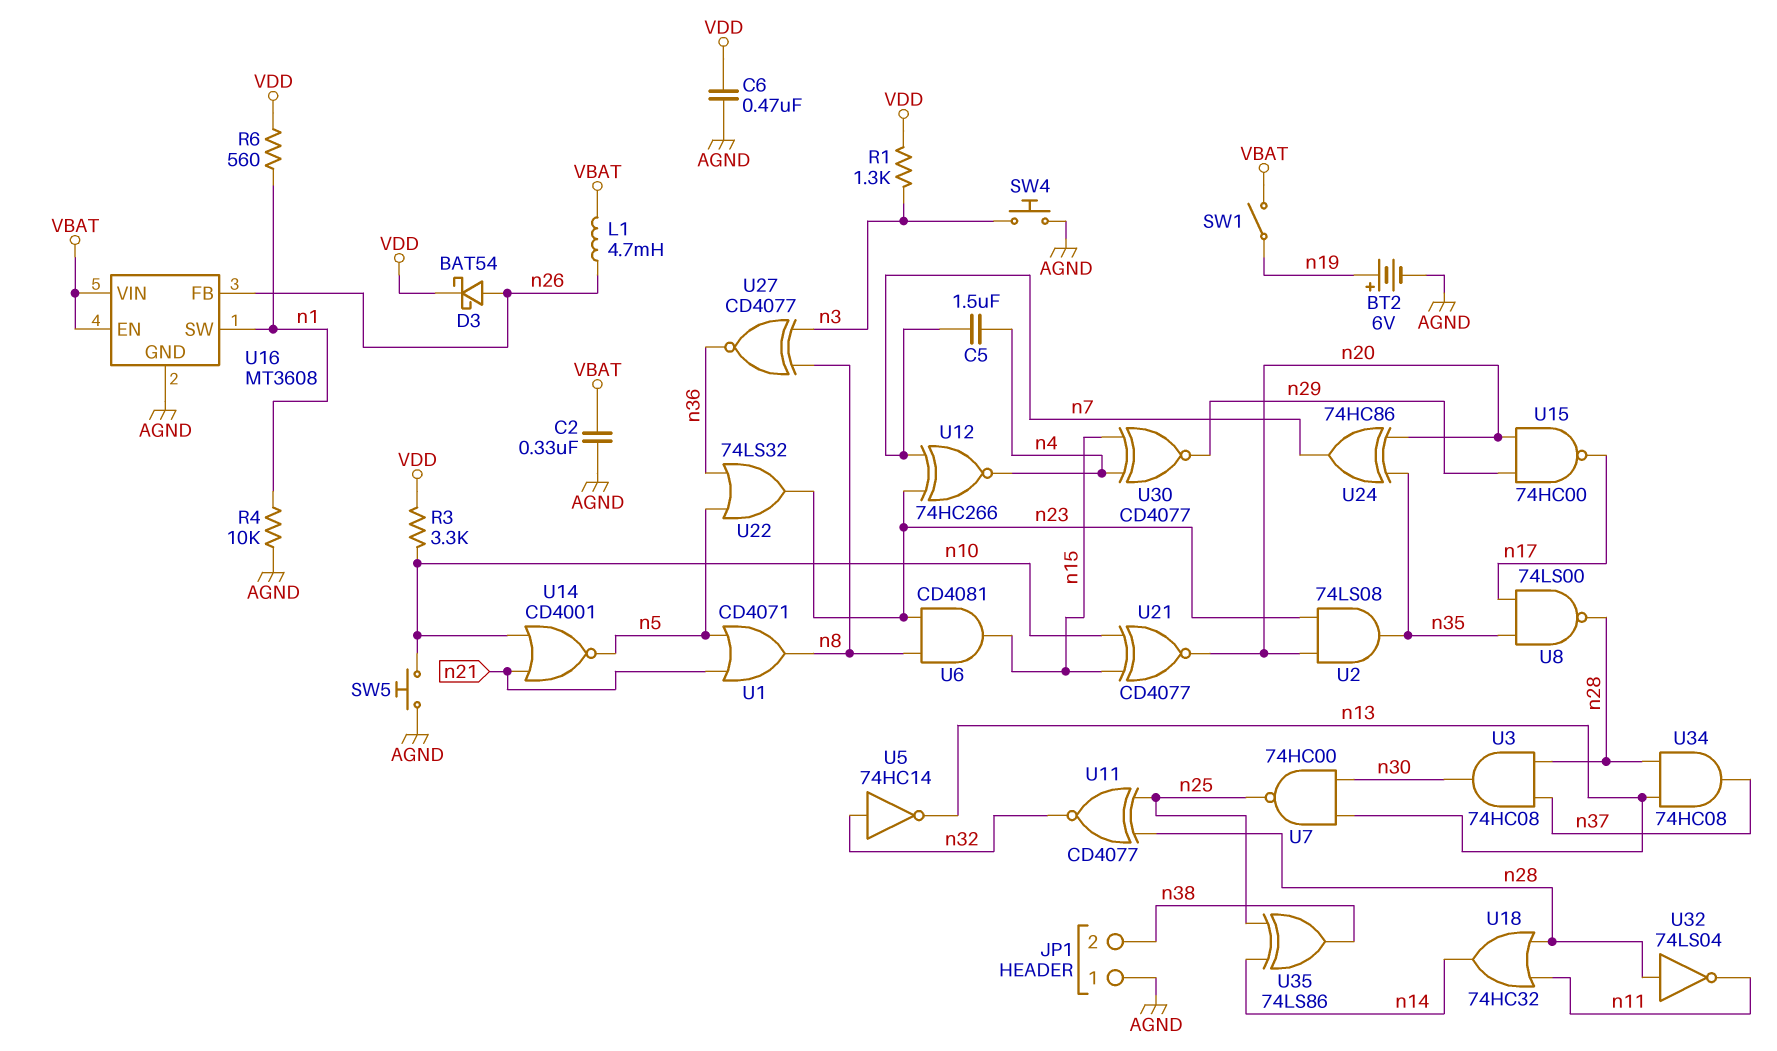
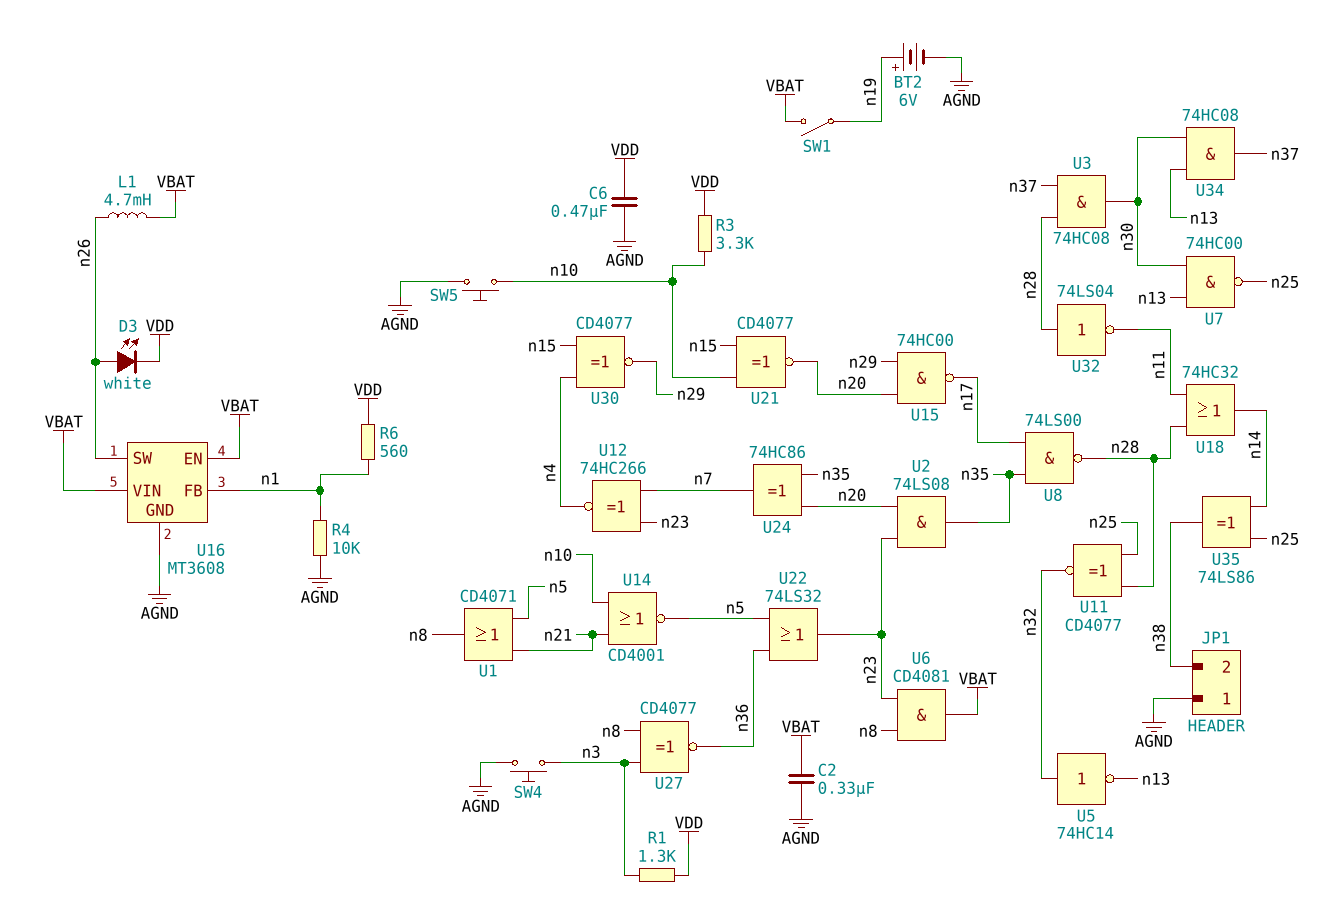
C5: 1.5uF (n4, n7) -> none
D3: schottky BAT54 (A n26, K VDD) -> LED white (A n26, K VDD)
U6: AND CD4081 (in n8, in n23, out n15) -> AND CD4081 (in n8, in n23, out VBAT)
U16 pin FB: n26 -> n1
U16 pin SW: n1 -> n26
U34: AND 74HC08 (in n13, in n28, out n37) -> AND 74HC08 (in n13, in n30, out n37)

